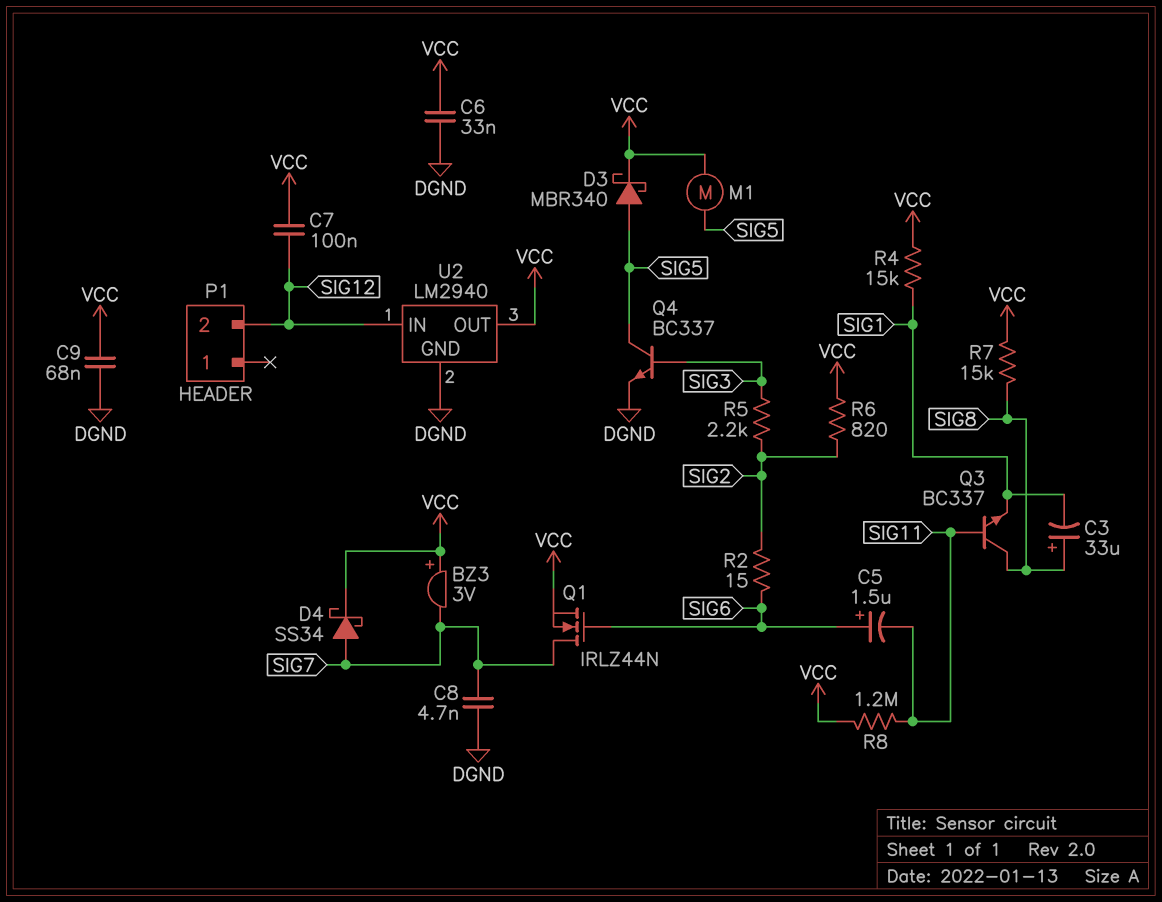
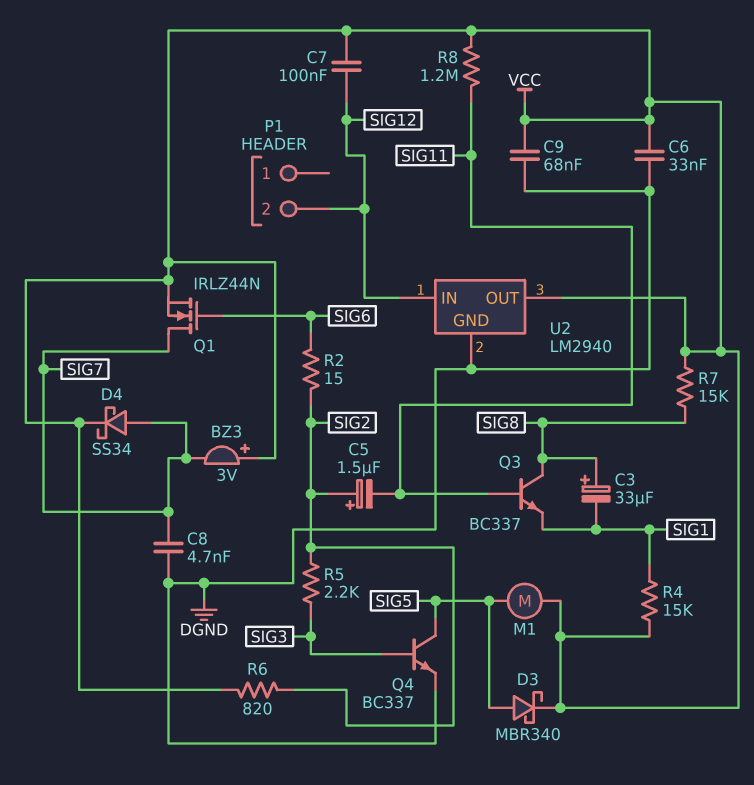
C5: 1.5uF (plus SIG6, minus SIG11) -> 1.5uF (plus SIG2, minus SIG11)

